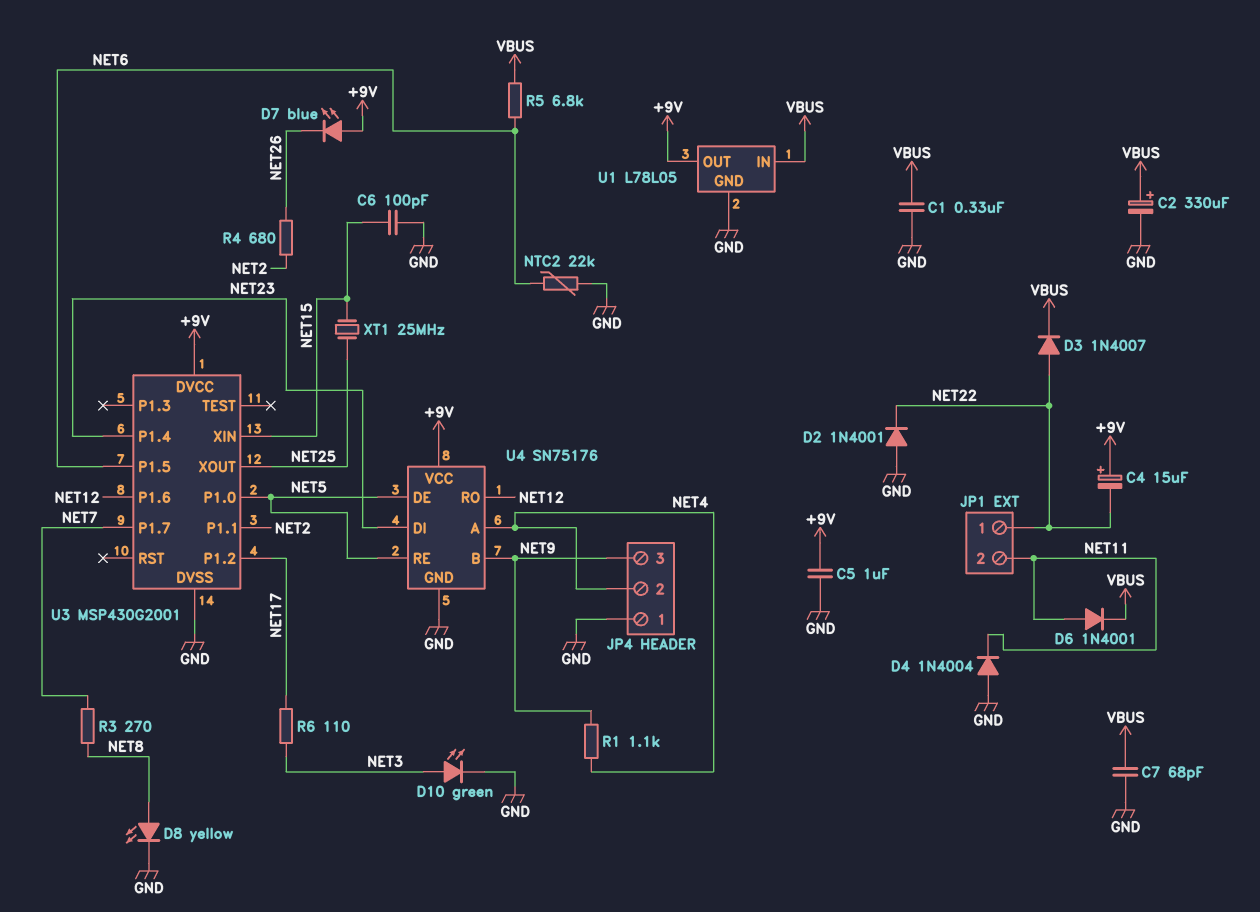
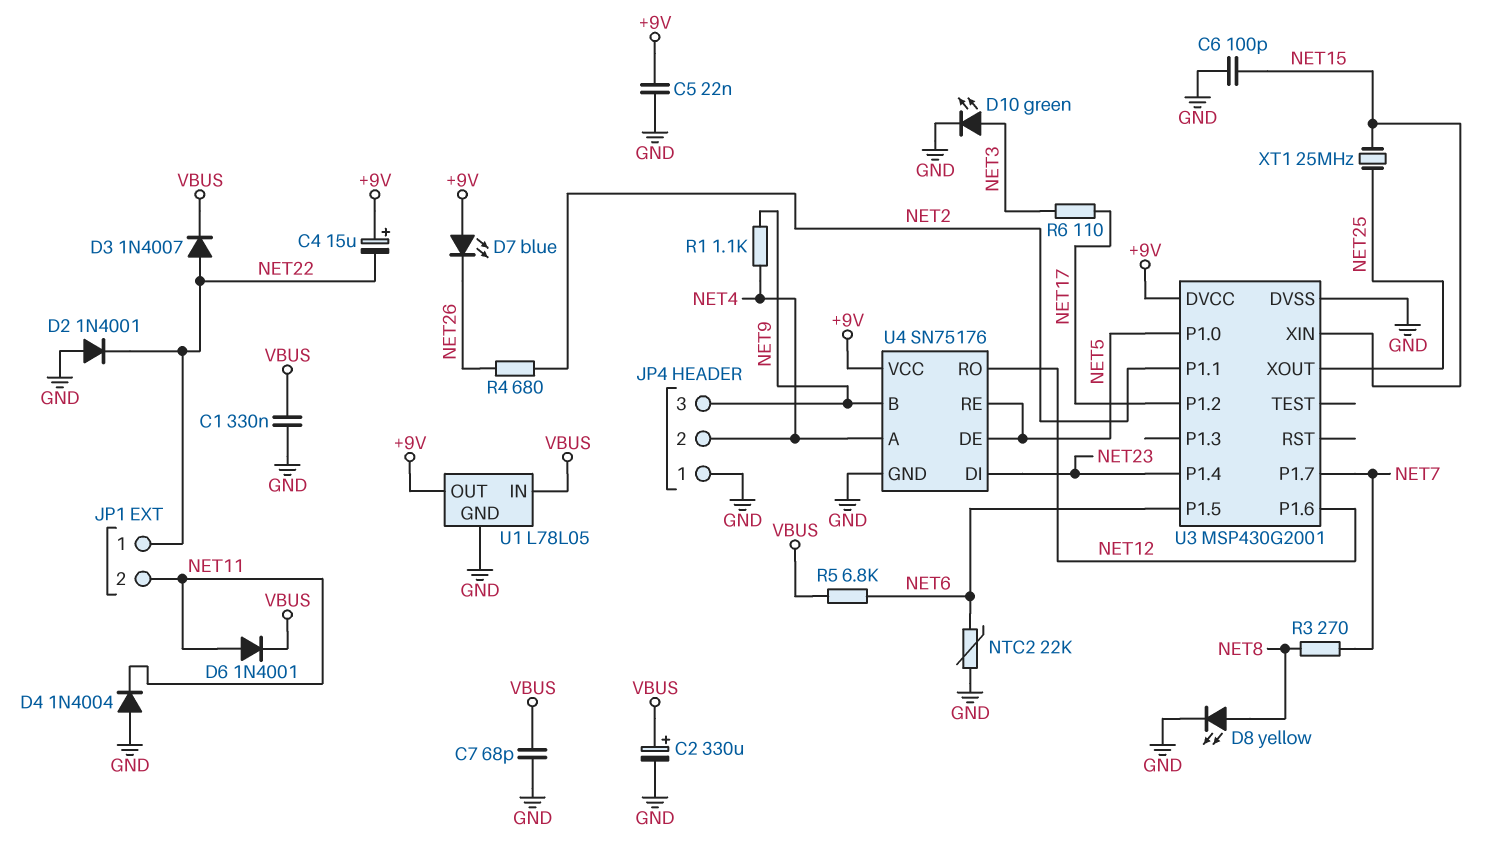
C5: 1uF (+9V, GND) -> 22nF (+9V, GND)

